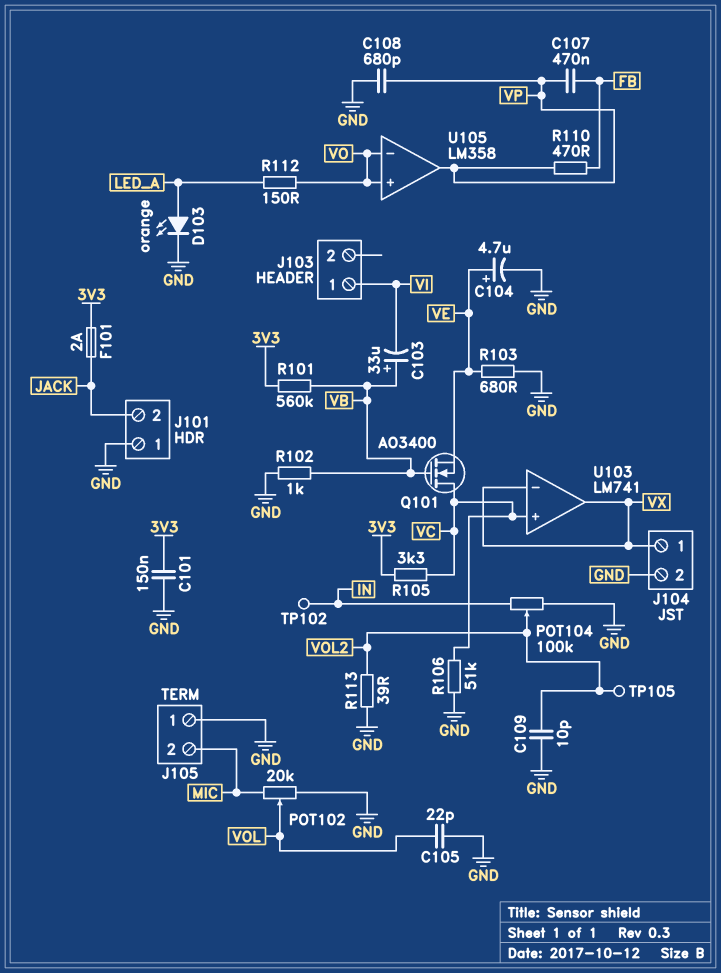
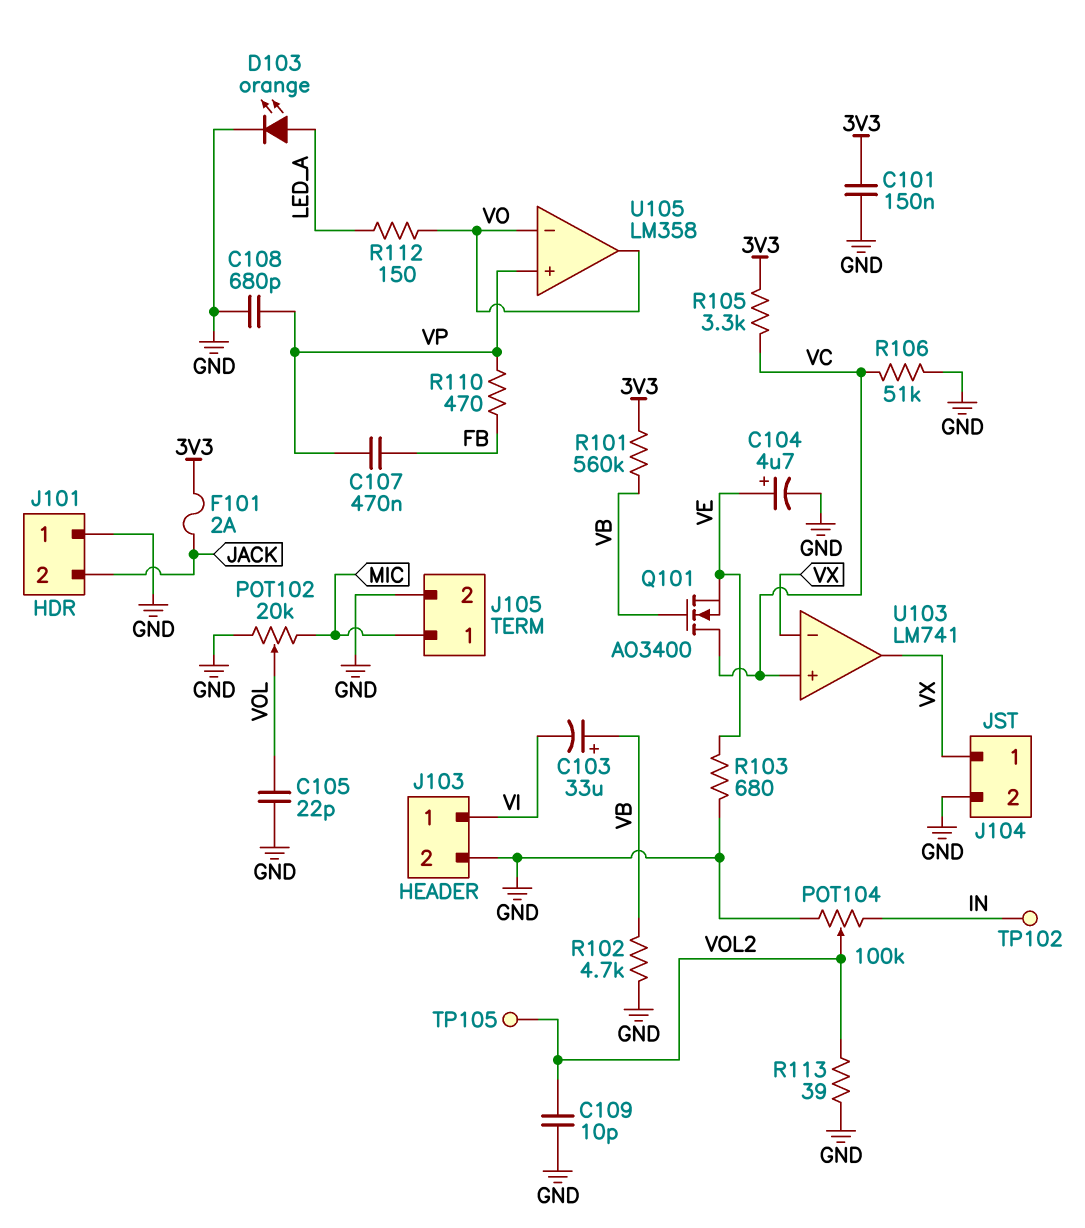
J103 pin 2: none -> GND
J105 pin 1: GND -> MIC
J105 pin 2: MIC -> GND
R102: 1k (GND, VB) -> 4.7k (GND, VB)
U105 pin in+: VO -> VP
U105 pin out: VP -> VO

